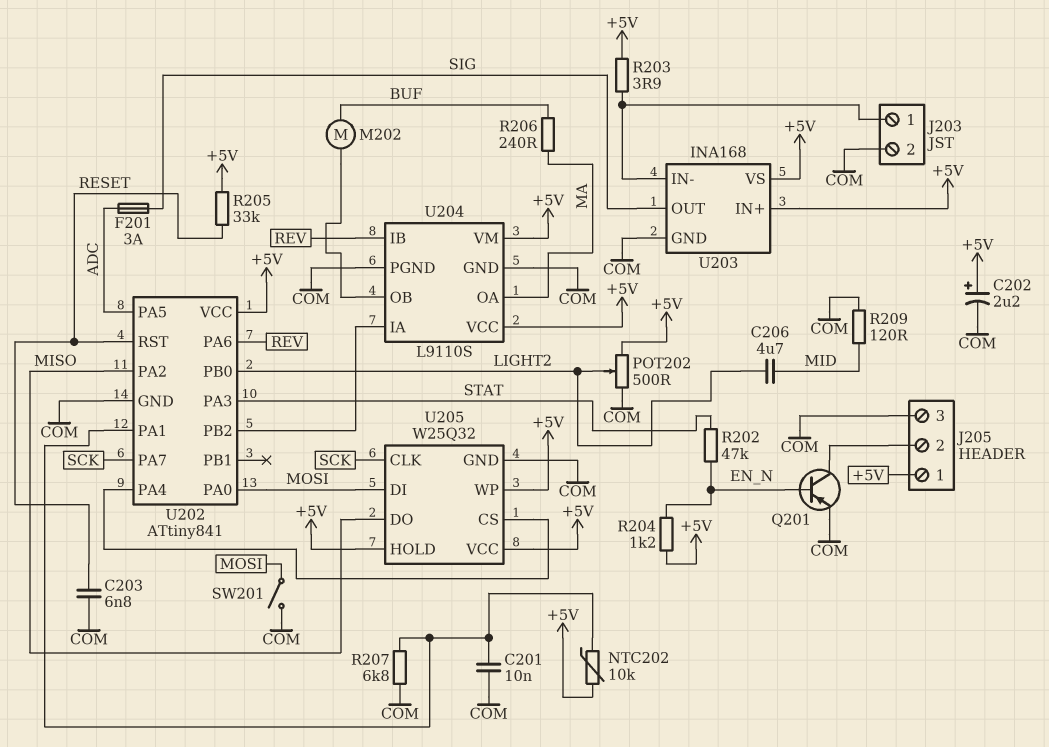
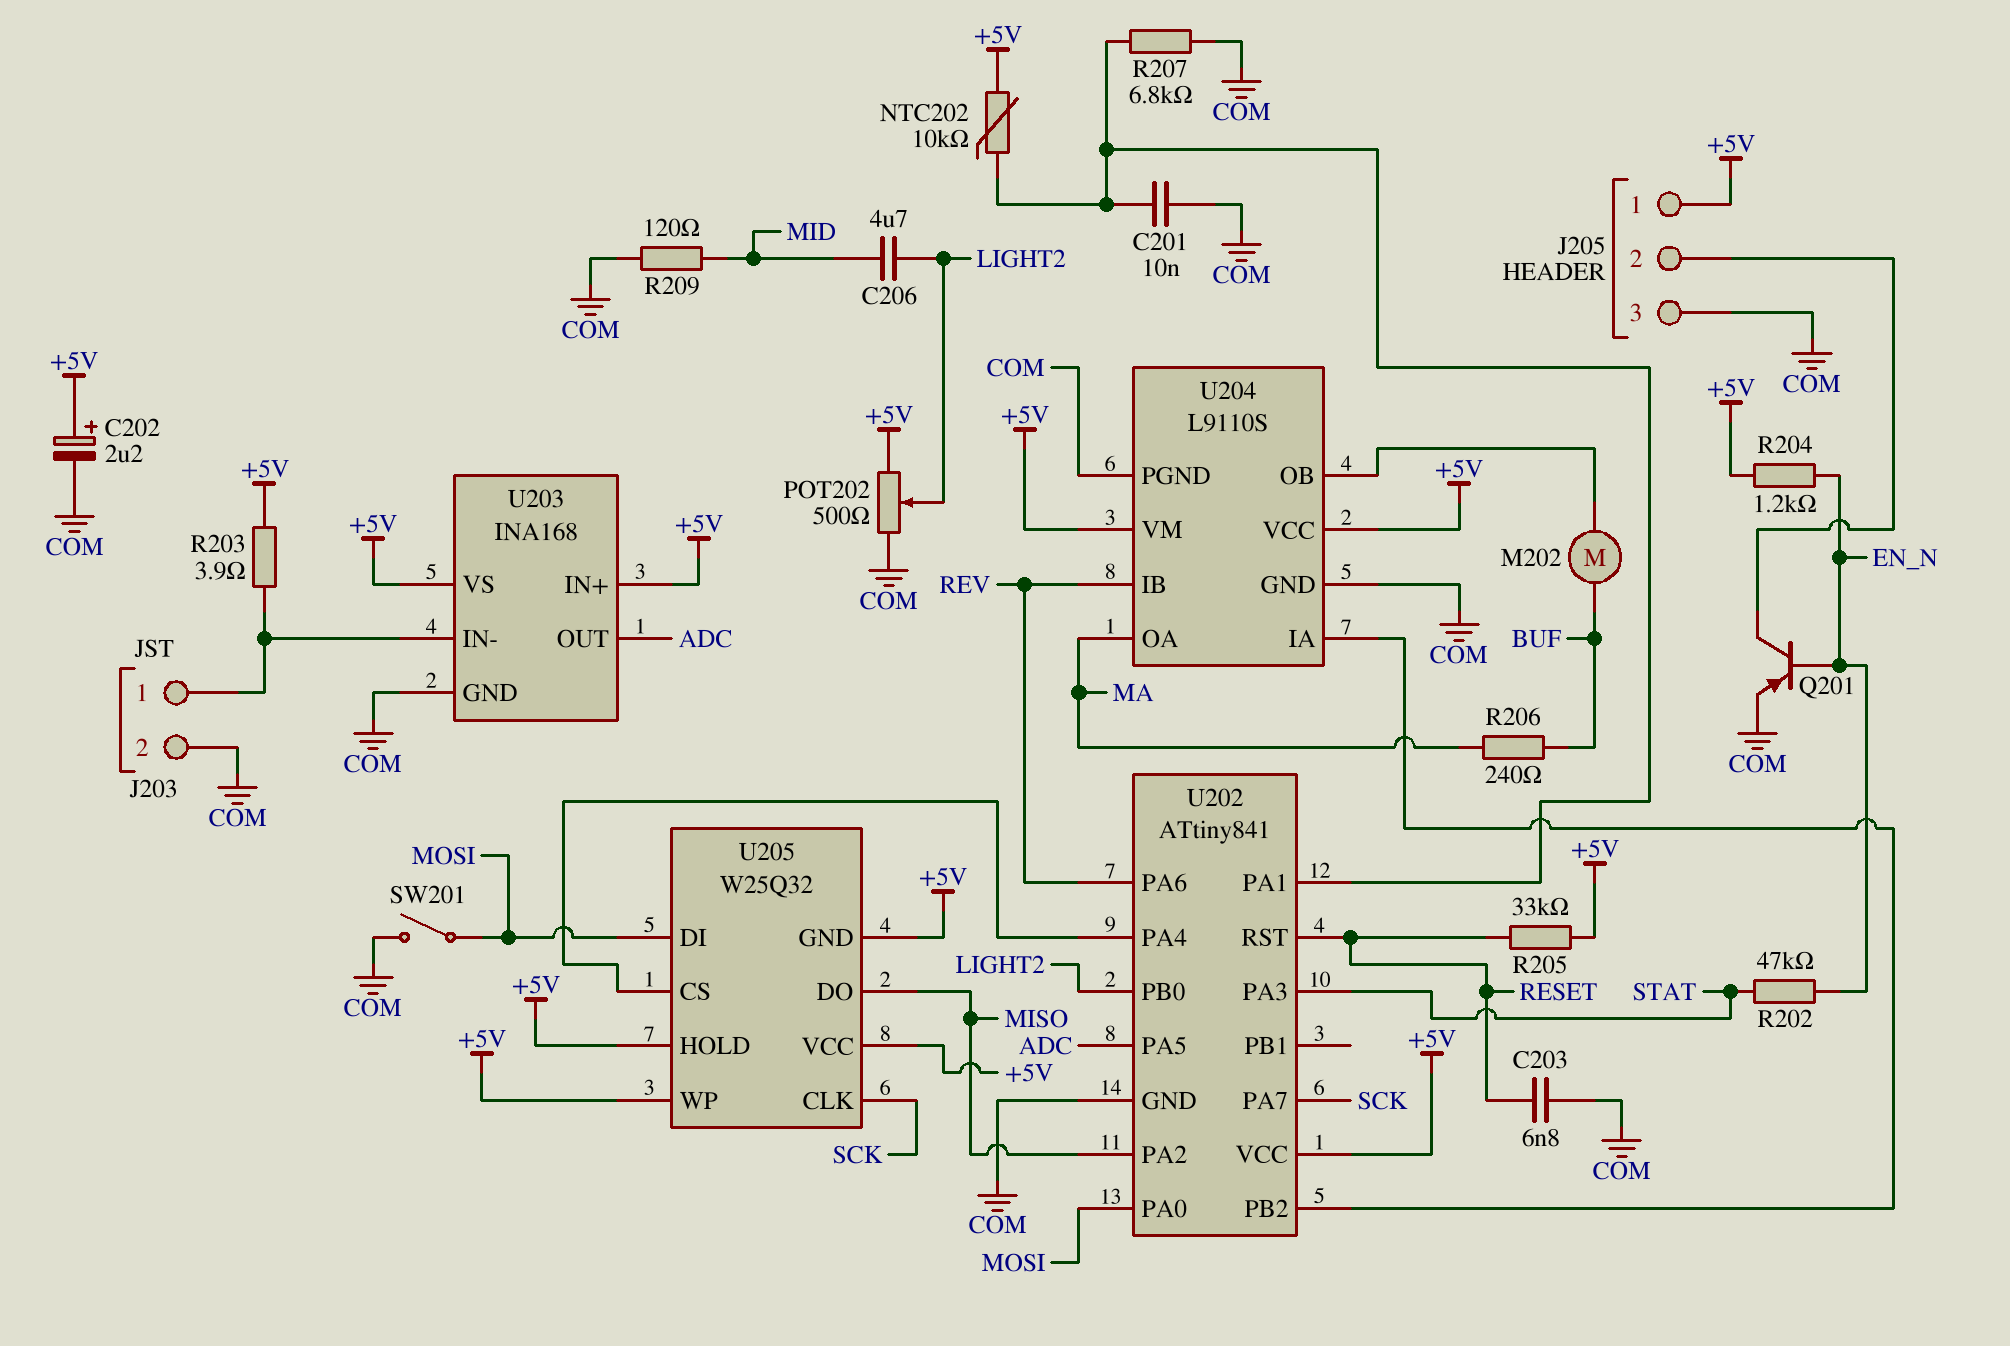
F201: 3A (ADC, SIG) -> none
U203 pin OUT: SIG -> ADC
U205 pin GND: COM -> +5V

